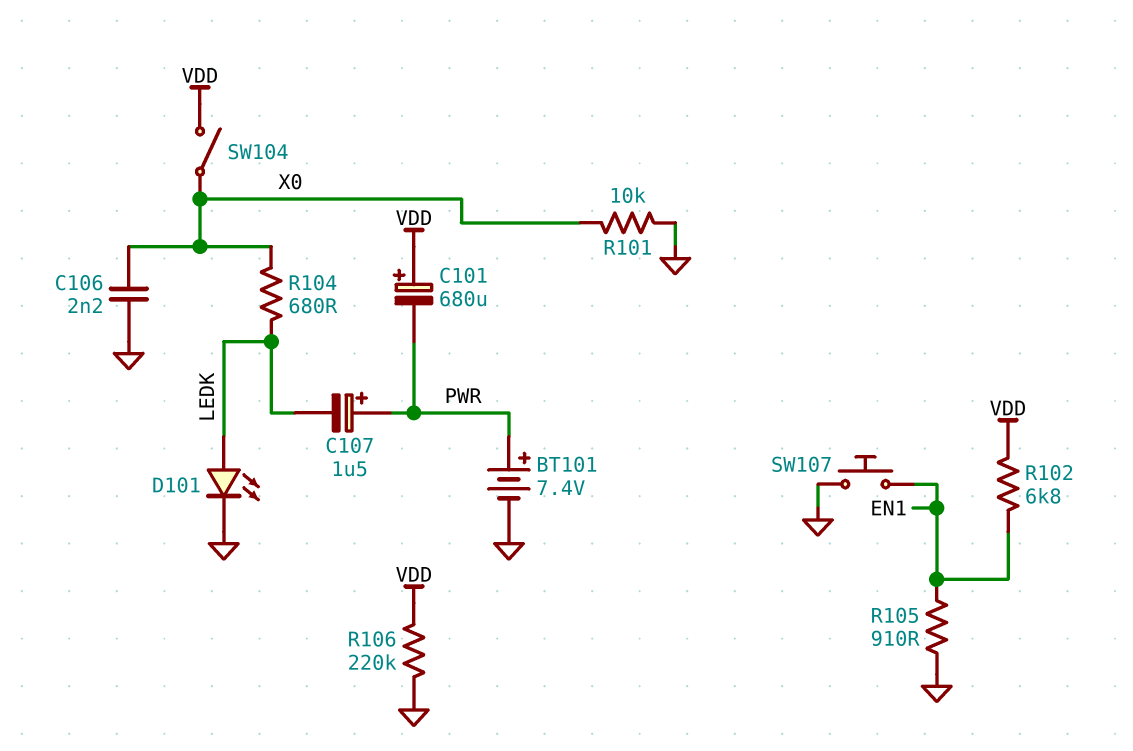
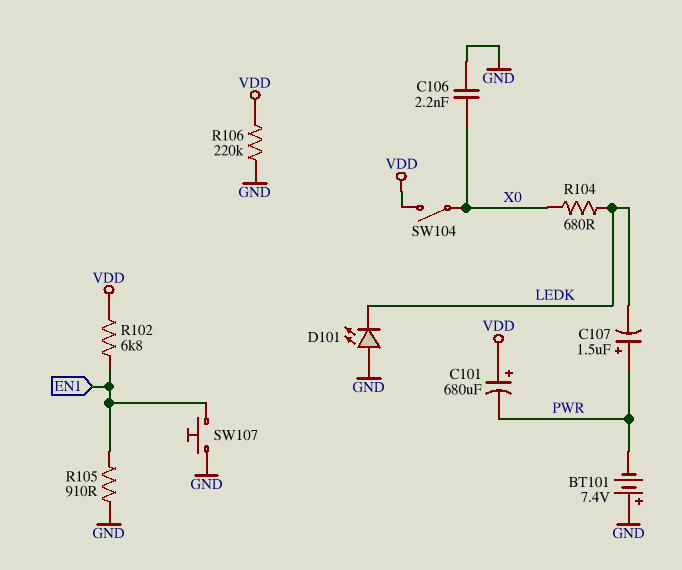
BT101: 7.4V (plus PWR, minus GND) -> 7.4V (plus GND, minus PWR)
D101: LED (A LEDK, K GND) -> LED (A GND, K LEDK)
R101: 10k (GND, X0) -> none

